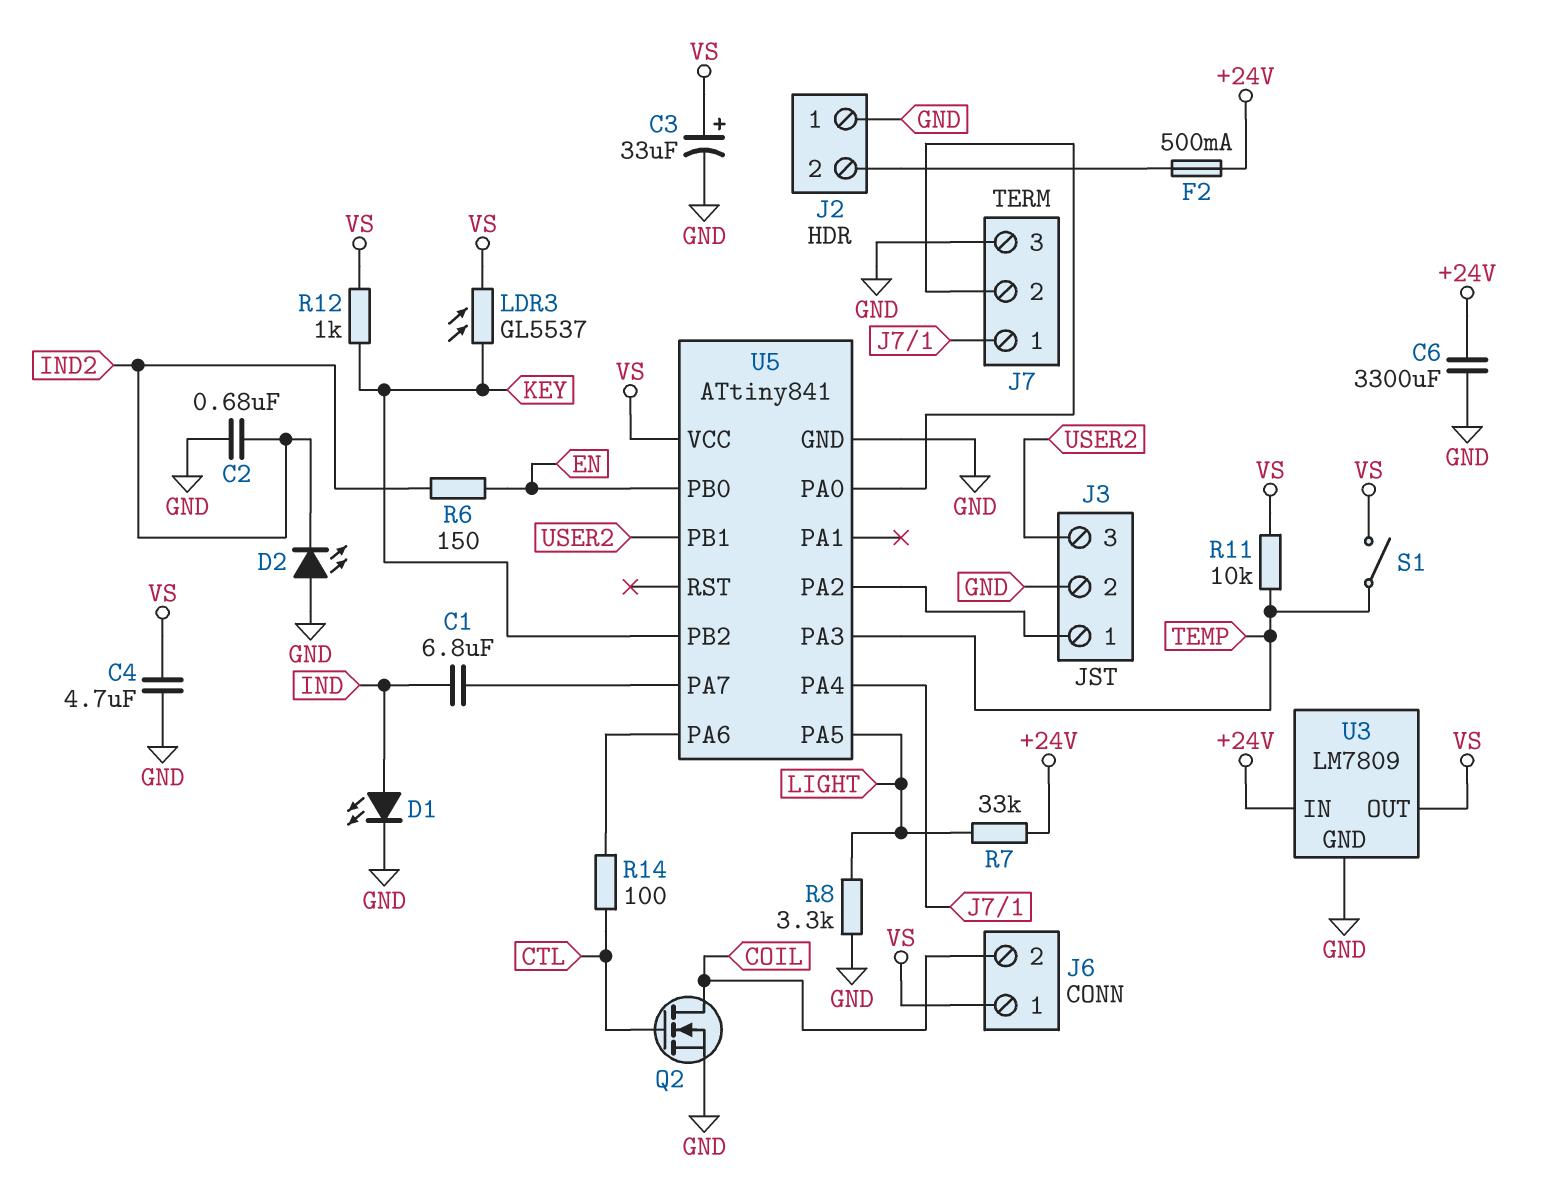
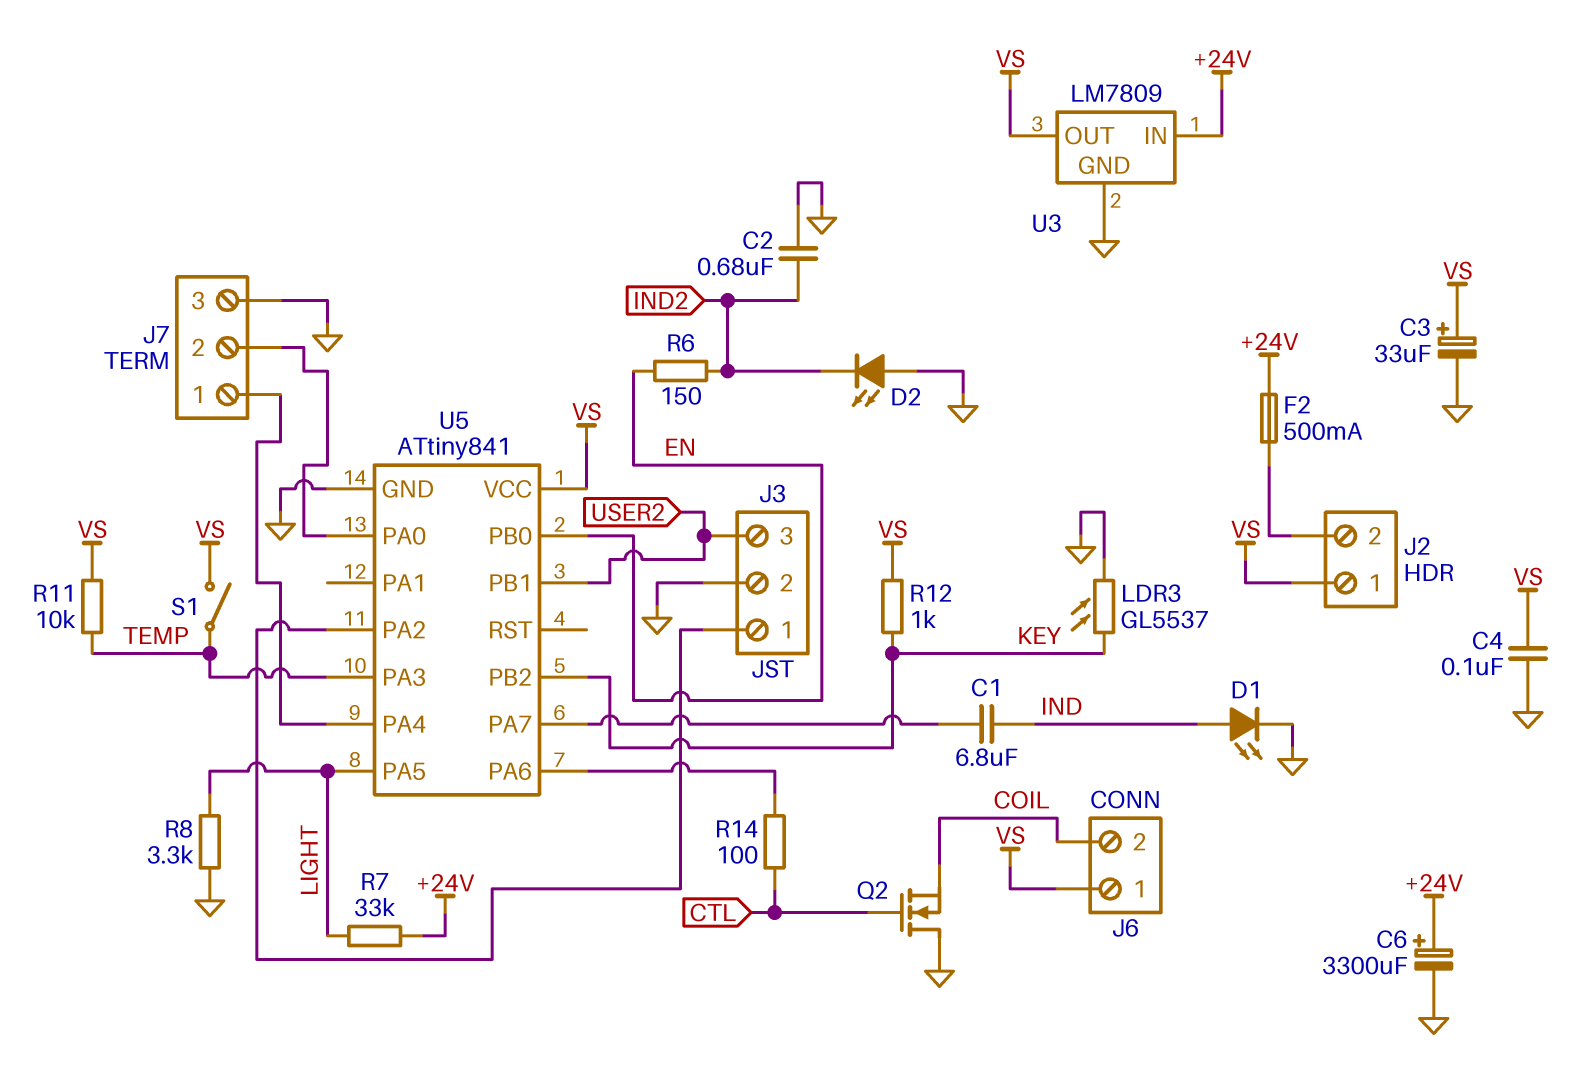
C4: 4.7uF (GND, VS) -> 100nF (GND, VS)
C6: 3300uF (+24V, GND) -> 3300uF (plus +24V, minus GND)
J2 pin 1: GND -> VS
LDR3: GL5537 (KEY, VS) -> GL5537 (GND, KEY)
Q2: NMOS (G CTL, D COIL, S GND) -> NMOS (G CTL, D GND, S COIL)

